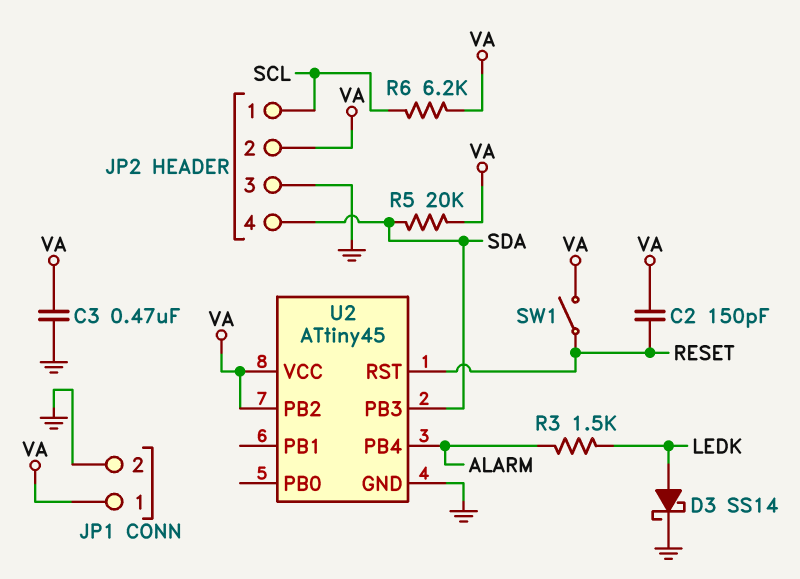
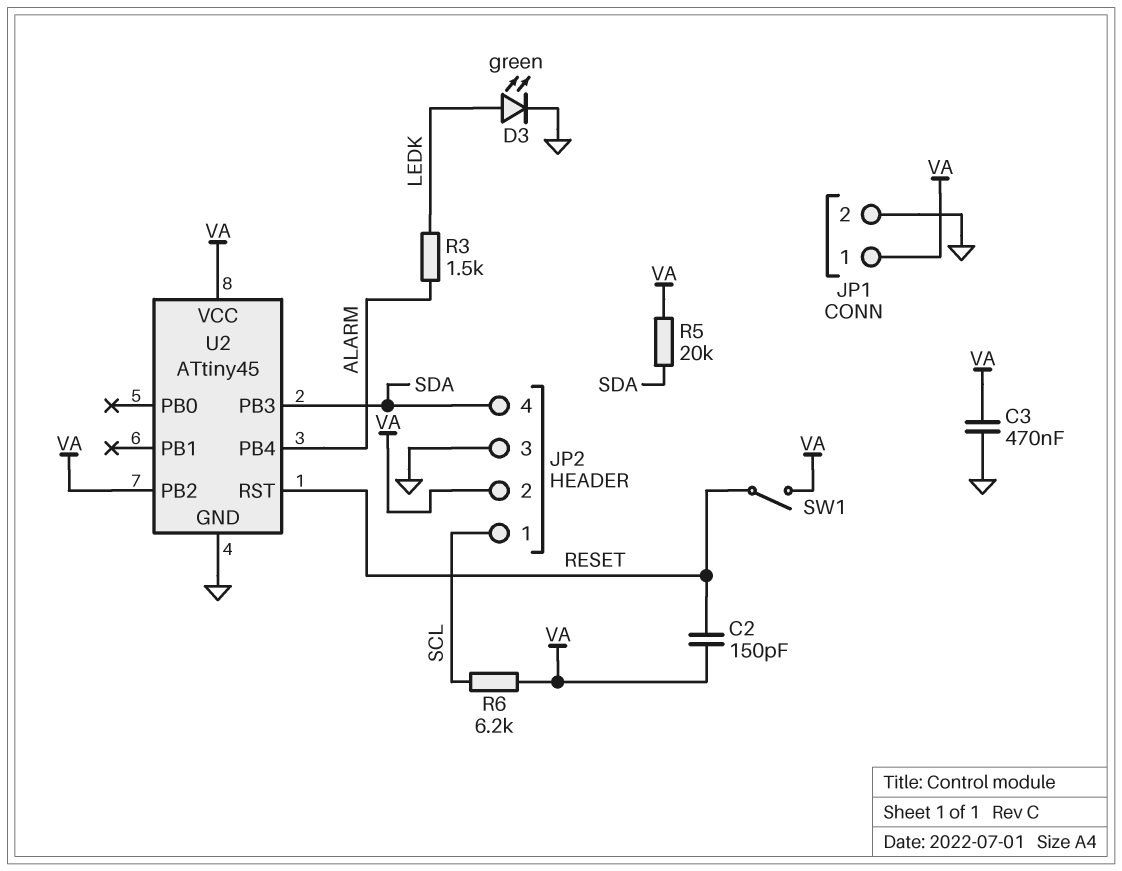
D3: schottky SS14 (A LEDK, K GND) -> LED green (A LEDK, K GND)

